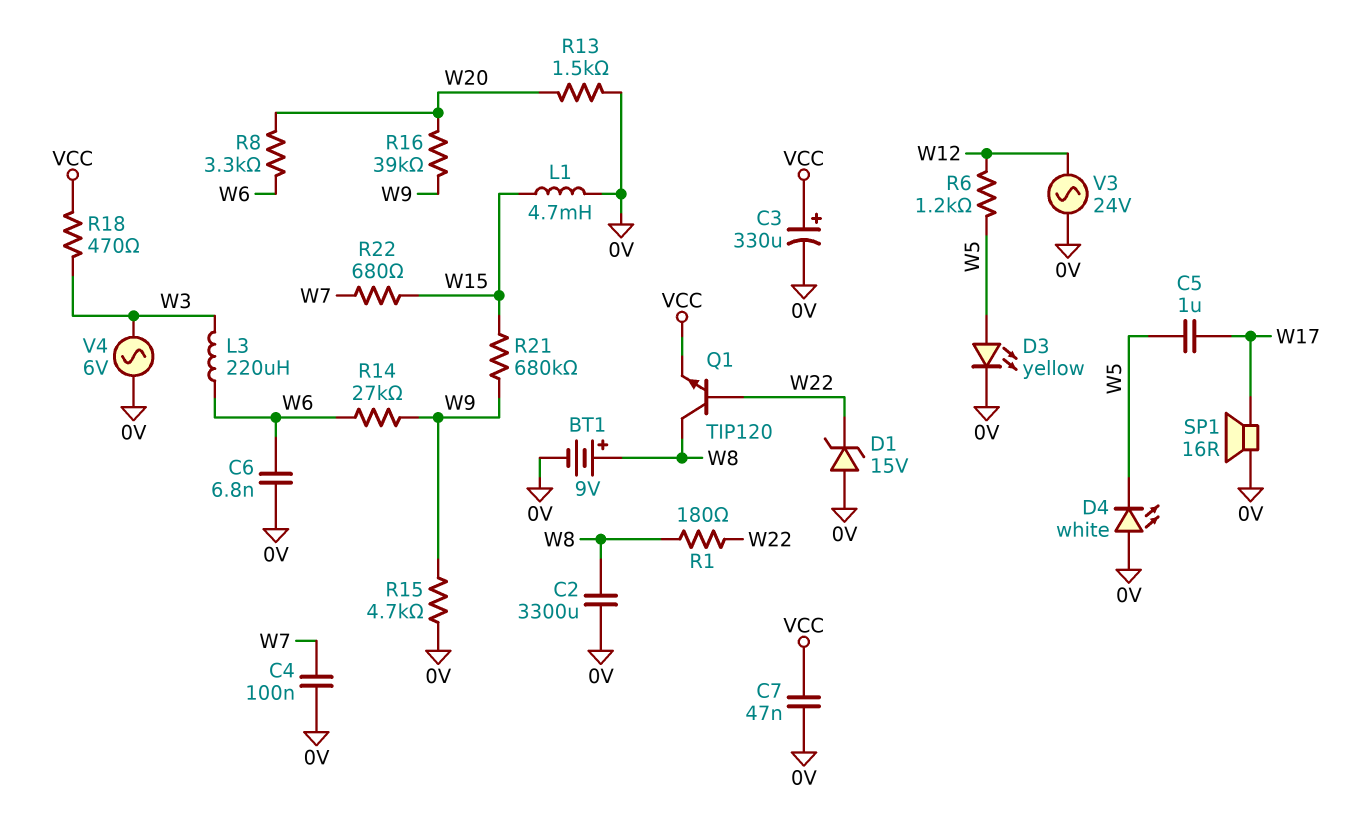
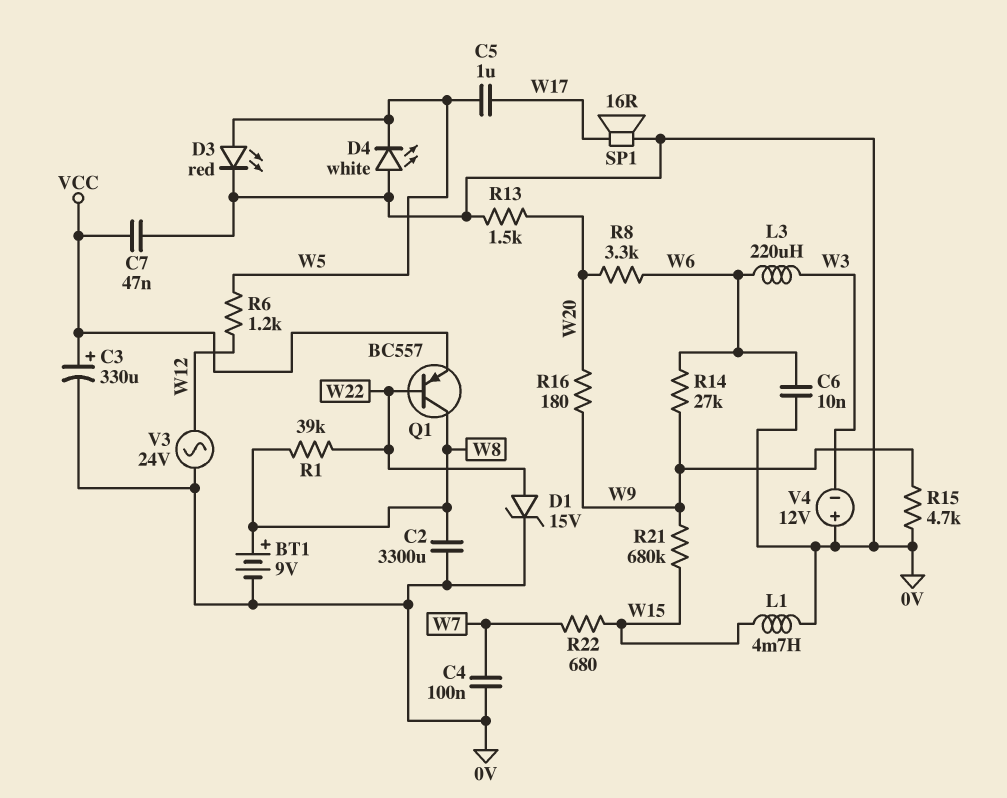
C6: 6.8nF (0V, W6) -> 10nF (0V, W6)
D1: zener 15V (A 0V, K W22) -> zener 15V (A W22, K 0V)
D3: LED yellow (A W5, K 0V) -> LED red (A W5, K 0V)
Q1: NPN TIP120 (B W22, C W8, E VCC) -> PNP BC557 (B W22, C W8, E VCC)
R1: 180 (W8, W22) -> 39k (W8, W22)
R16: 39k (W9, W20) -> 180 (W9, W20)
R18: 470 (VCC, W3) -> none
V4: AC 6V (0V, W3) -> 12V (plus 0V, minus W3)

